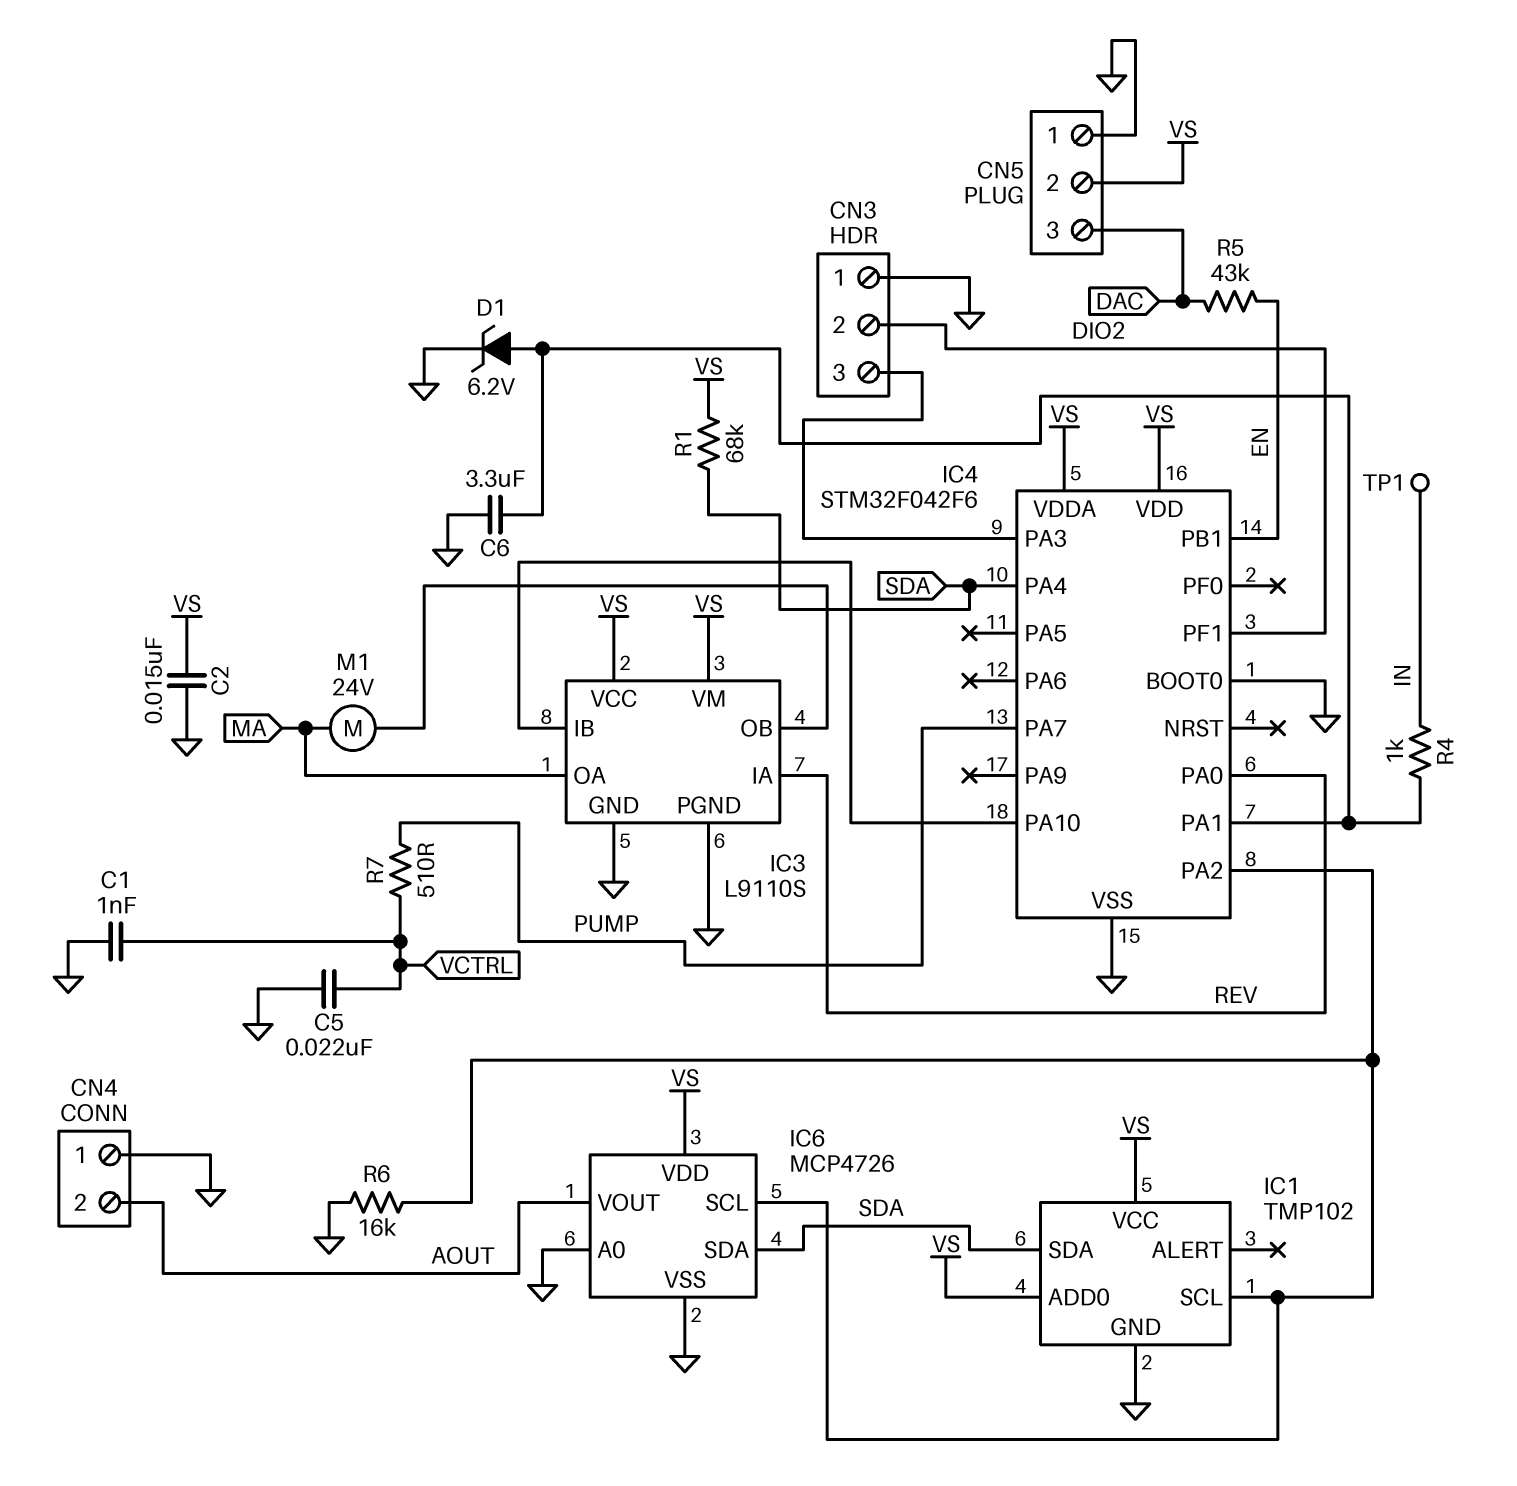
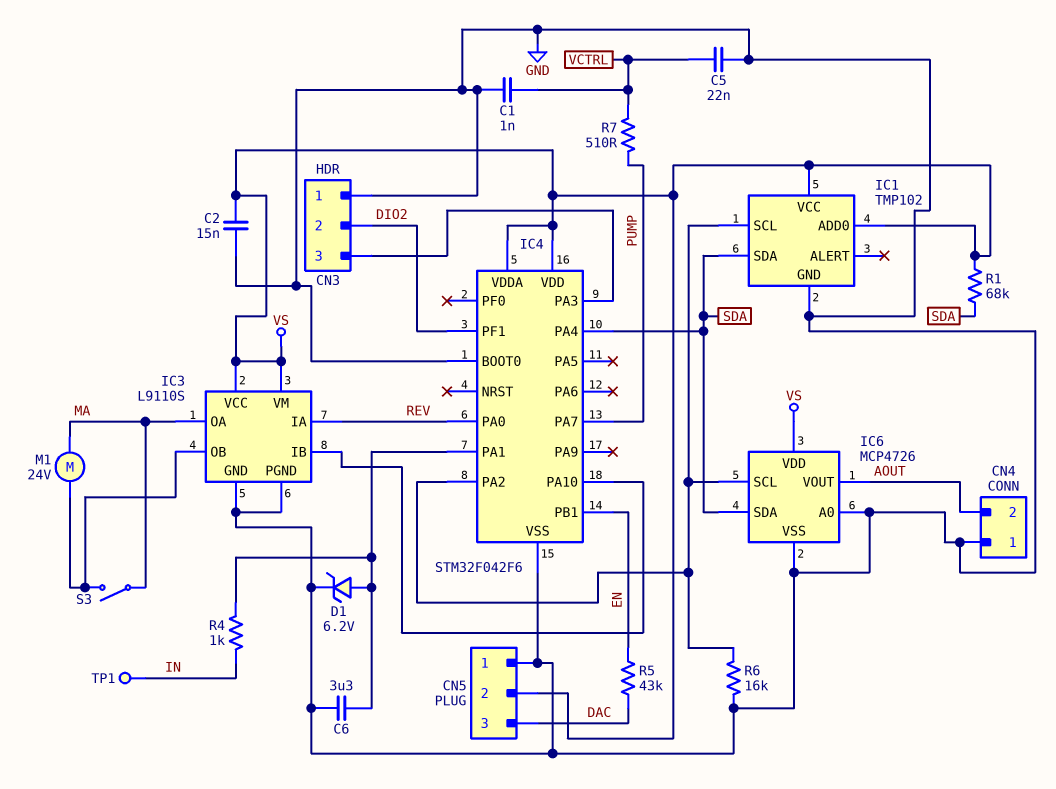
S3: none -> switch (IC3/OB, MA)

